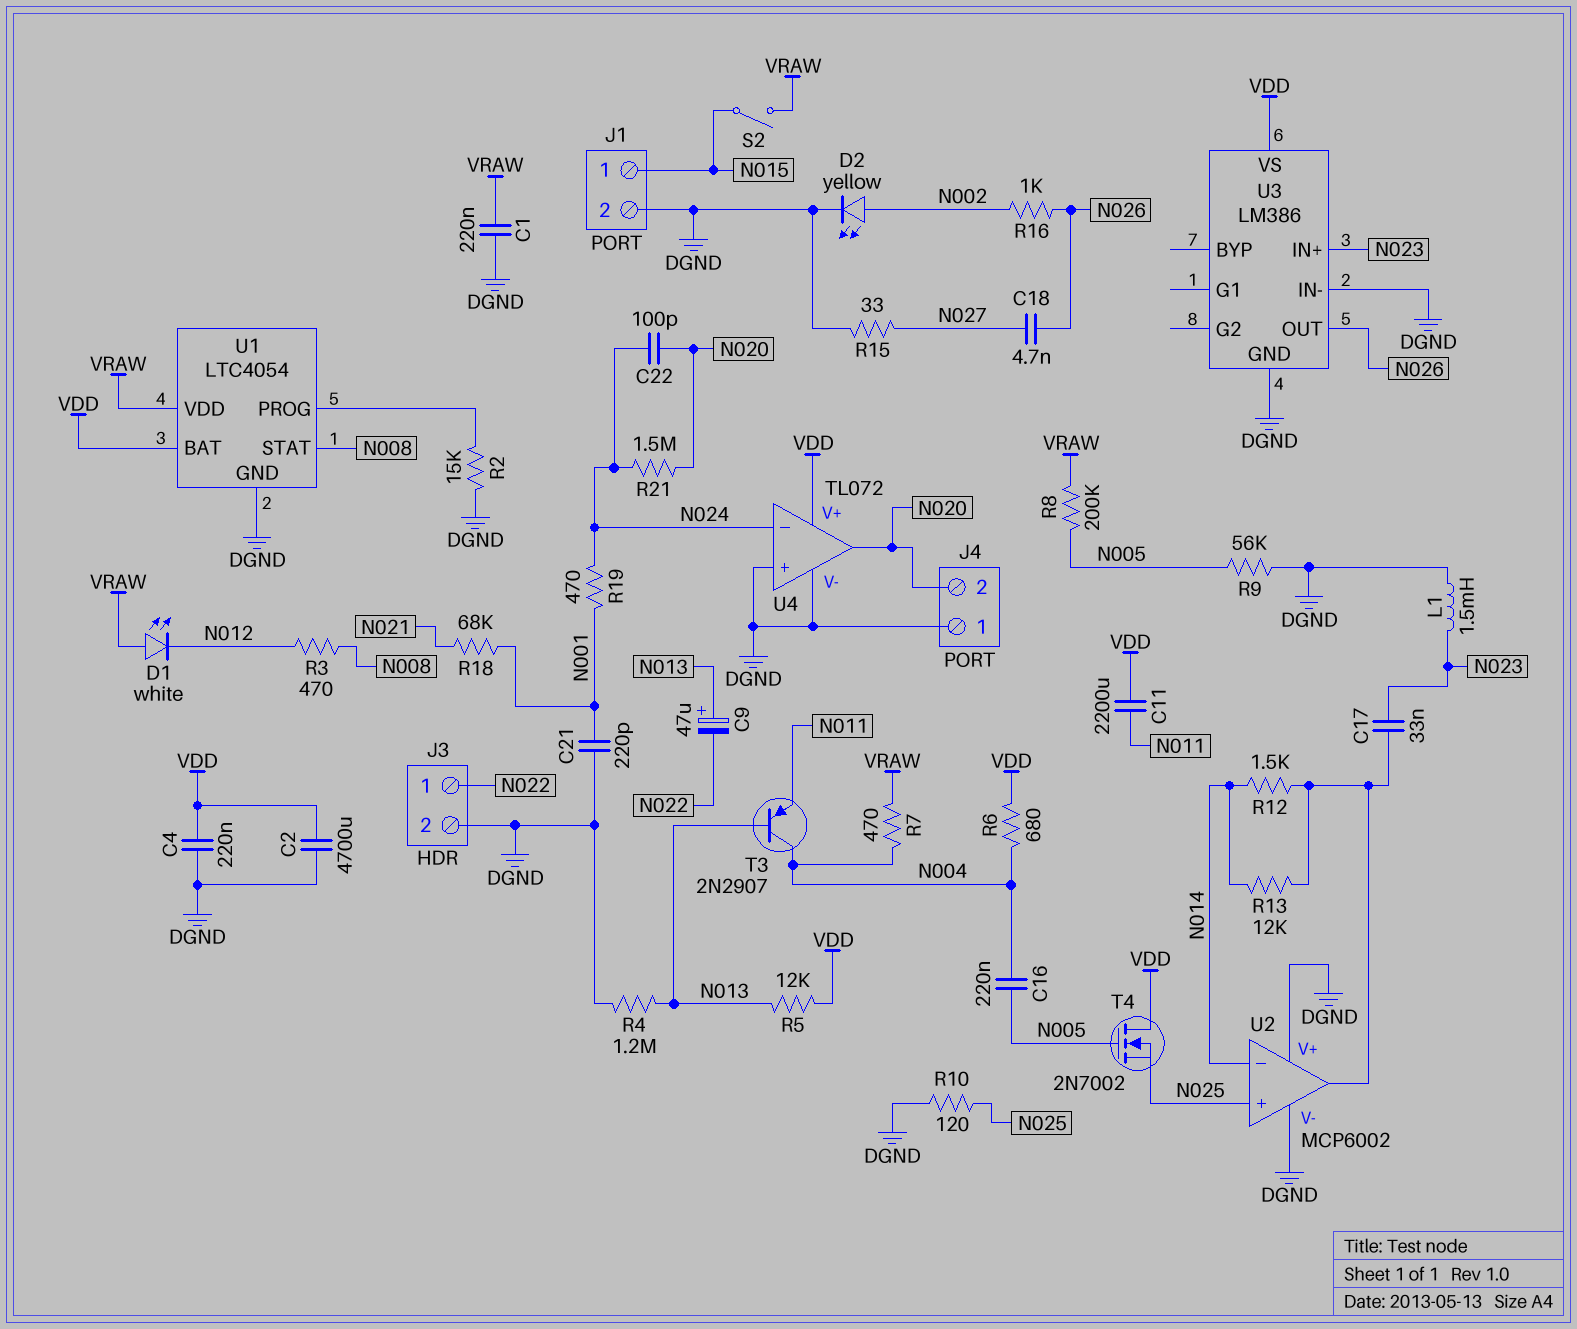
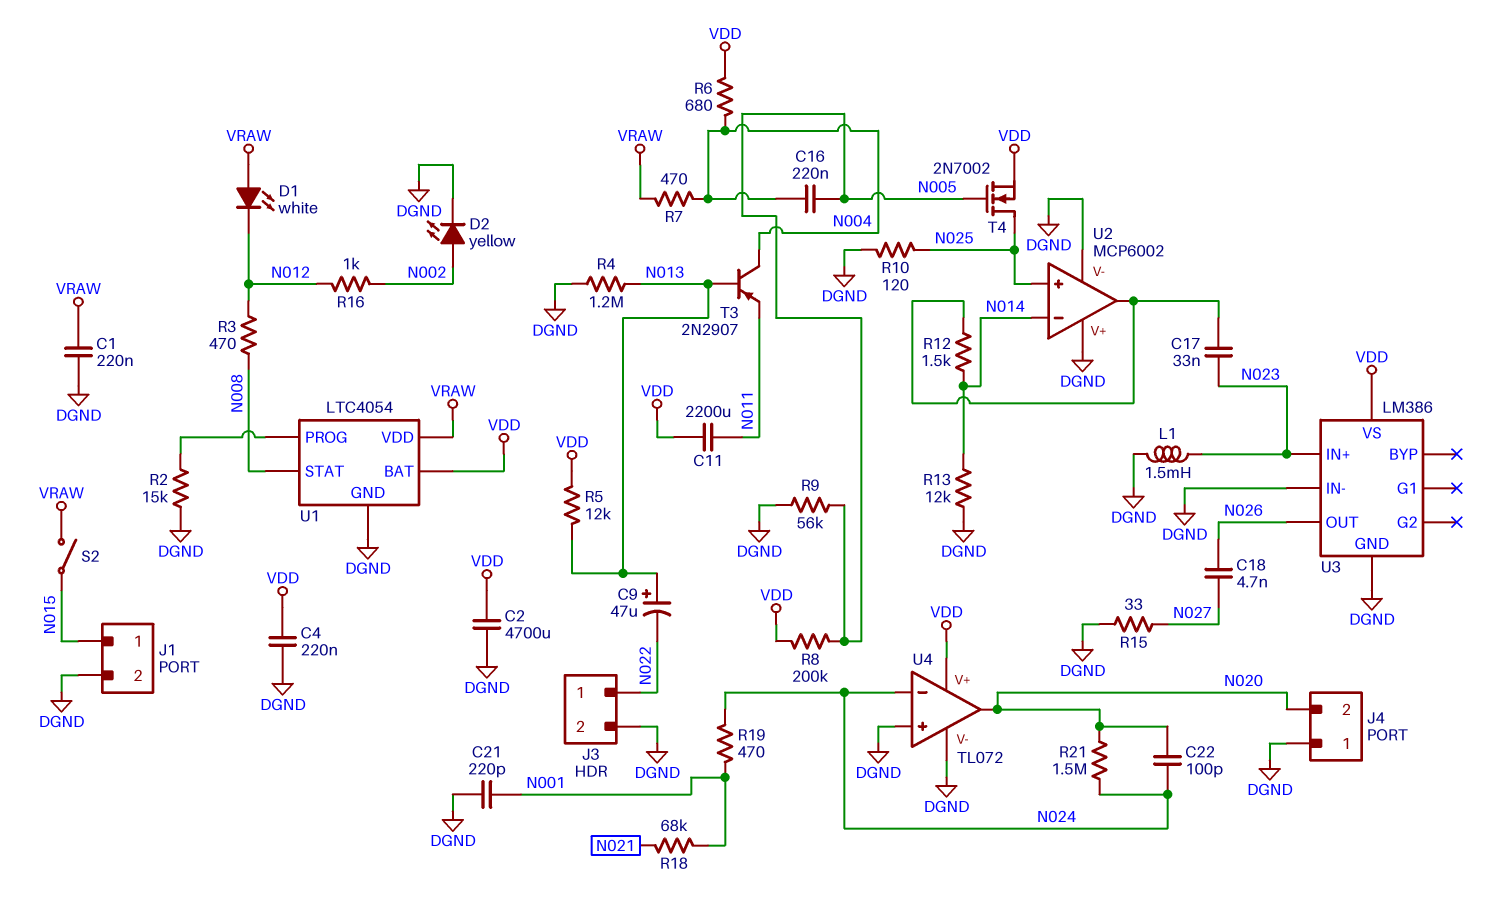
R8: 200k (N005, VRAW) -> 200k (N005, VDD)
R13: 12k (N014, U2/out) -> 12k (DGND, N014)
R16: 1k (N002, N026) -> 1k (N002, N012)
T4: NMOS 2N7002 (G N005, D VDD, S N025) -> NMOS 2N7002 (G N005, D N025, S VDD)

